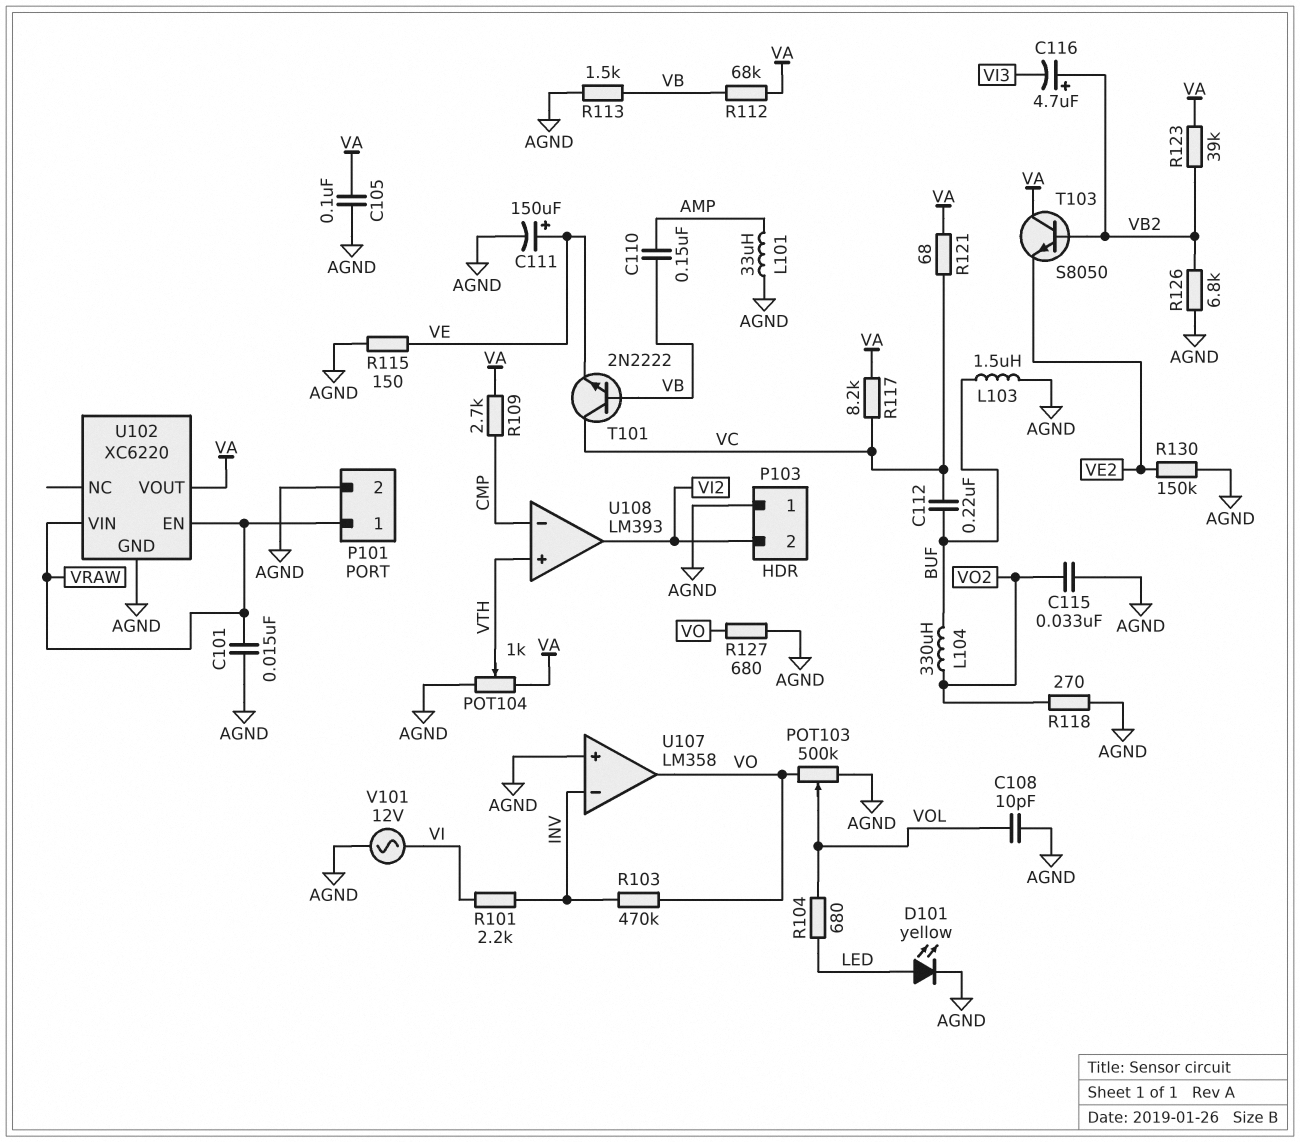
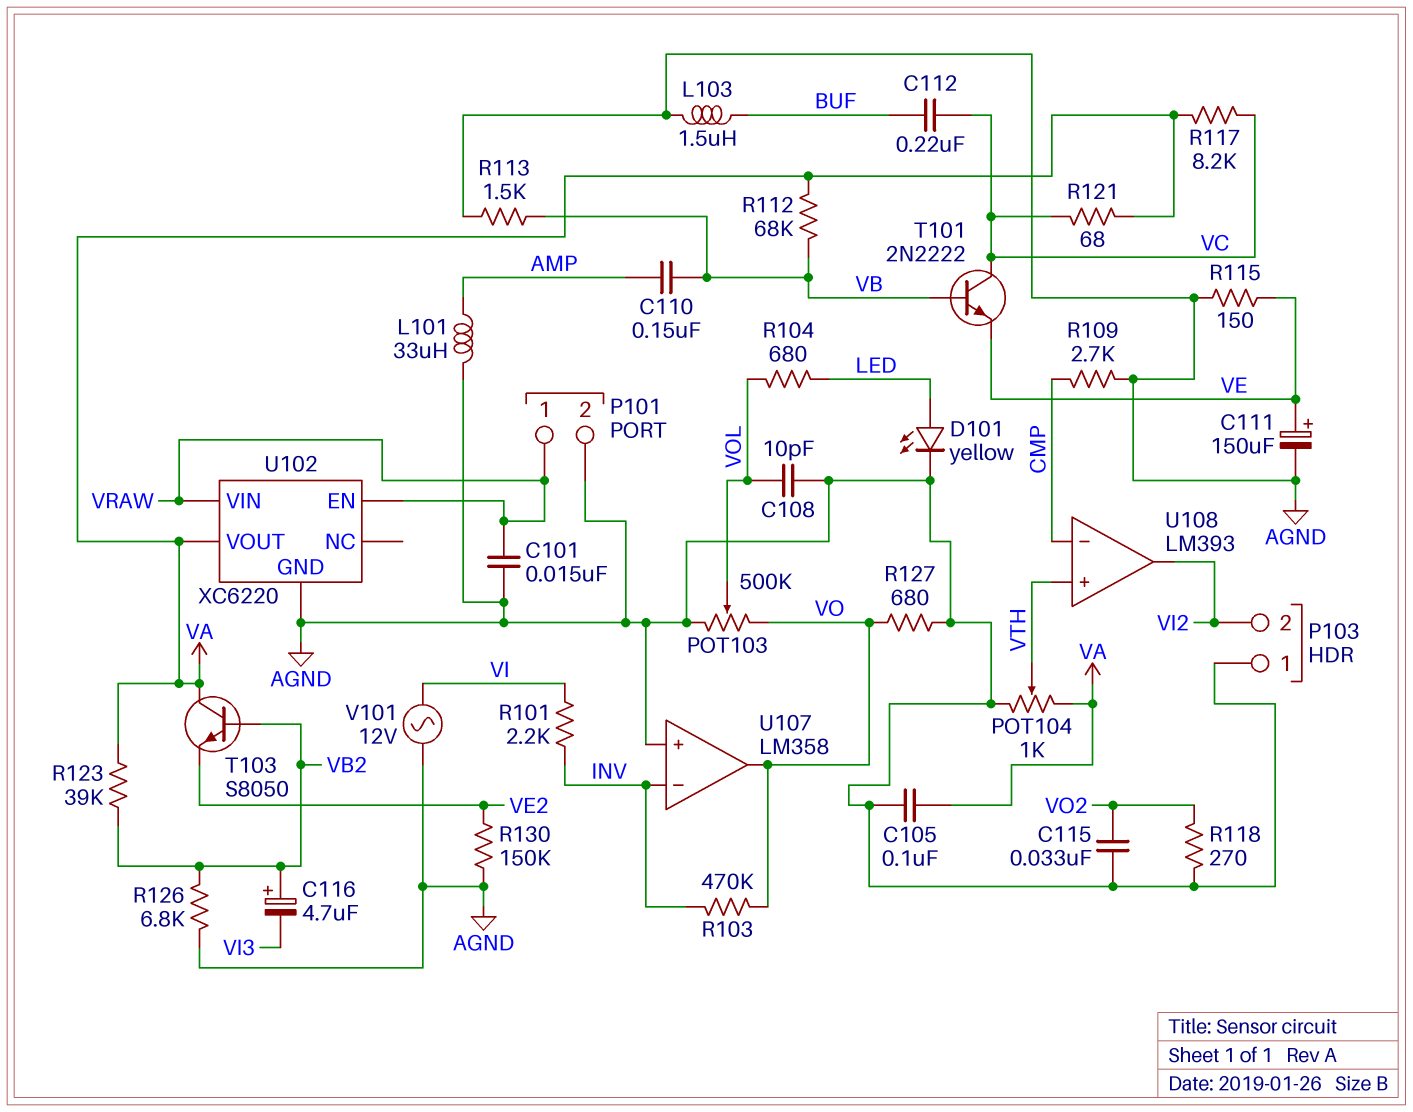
L104: 330uH (BUF, VO2) -> none
R109: 2.7k (CMP, VA) -> 2.7k (AGND, CMP)

